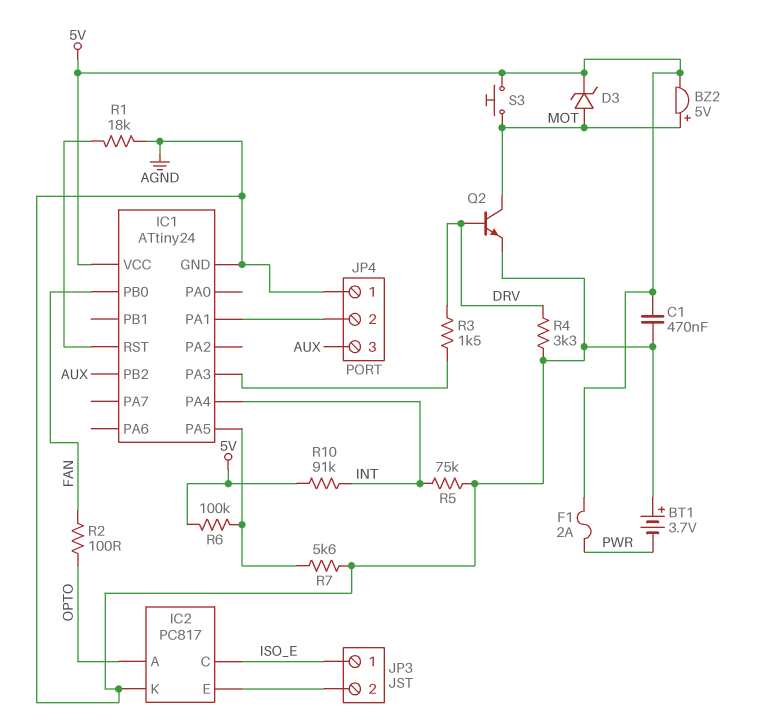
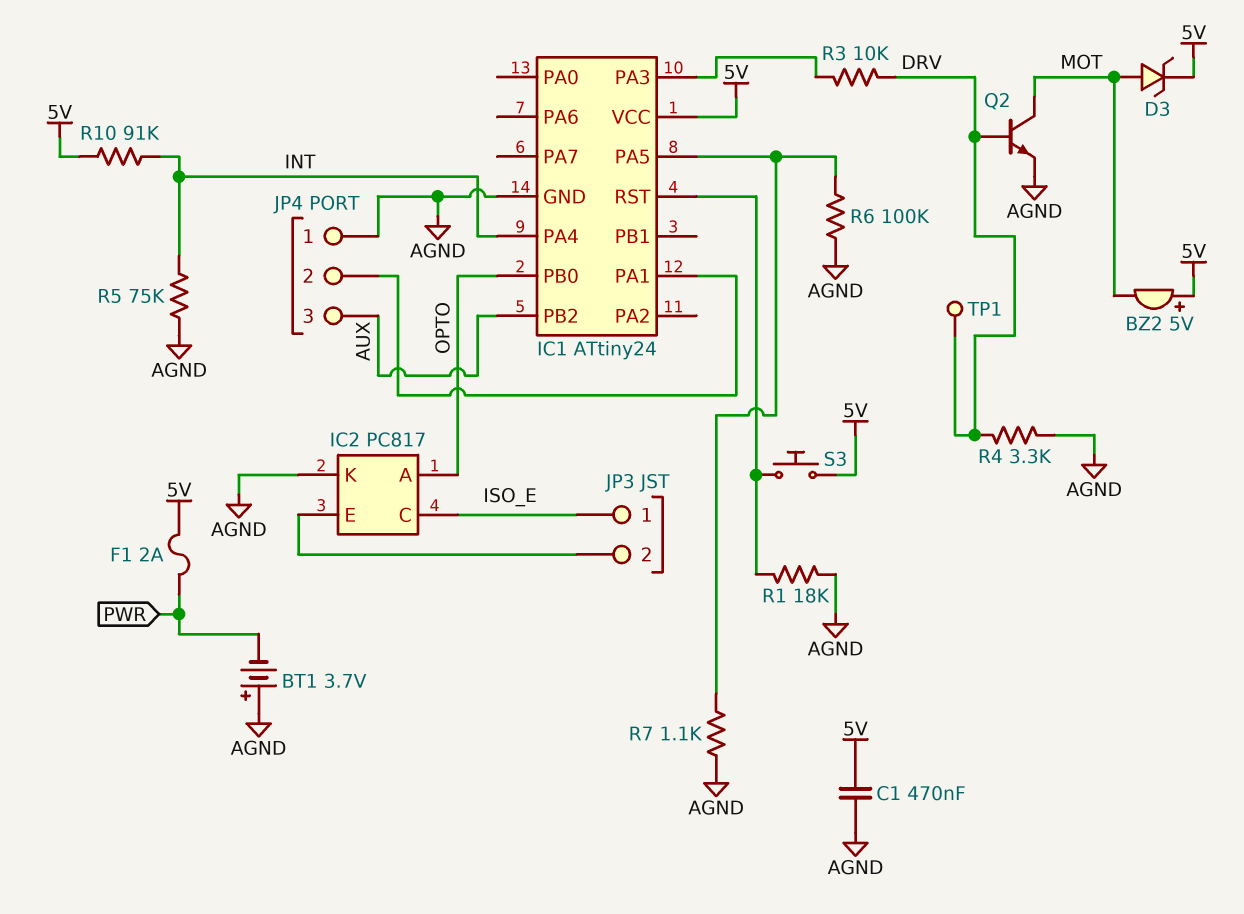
BZ2: buzzer 5V (plus MOT, minus 5V) -> buzzer 5V (plus 5V, minus MOT)
IC1 pin PB0: FAN -> OPTO
R2: 100 (FAN, OPTO) -> none
R3: 1.5k (DRV, IC1/PA3) -> 10k (DRV, IC1/PA3)
R6: 100k (5V, IC1/PA5) -> 100k (AGND, IC1/PA5)
R7: 5.6k (AGND, IC1/PA5) -> 1.1k (AGND, IC1/PA5)
S3: button (5V, MOT) -> button (5V, IC1/RST)
TP1: none -> test point (DRV)

